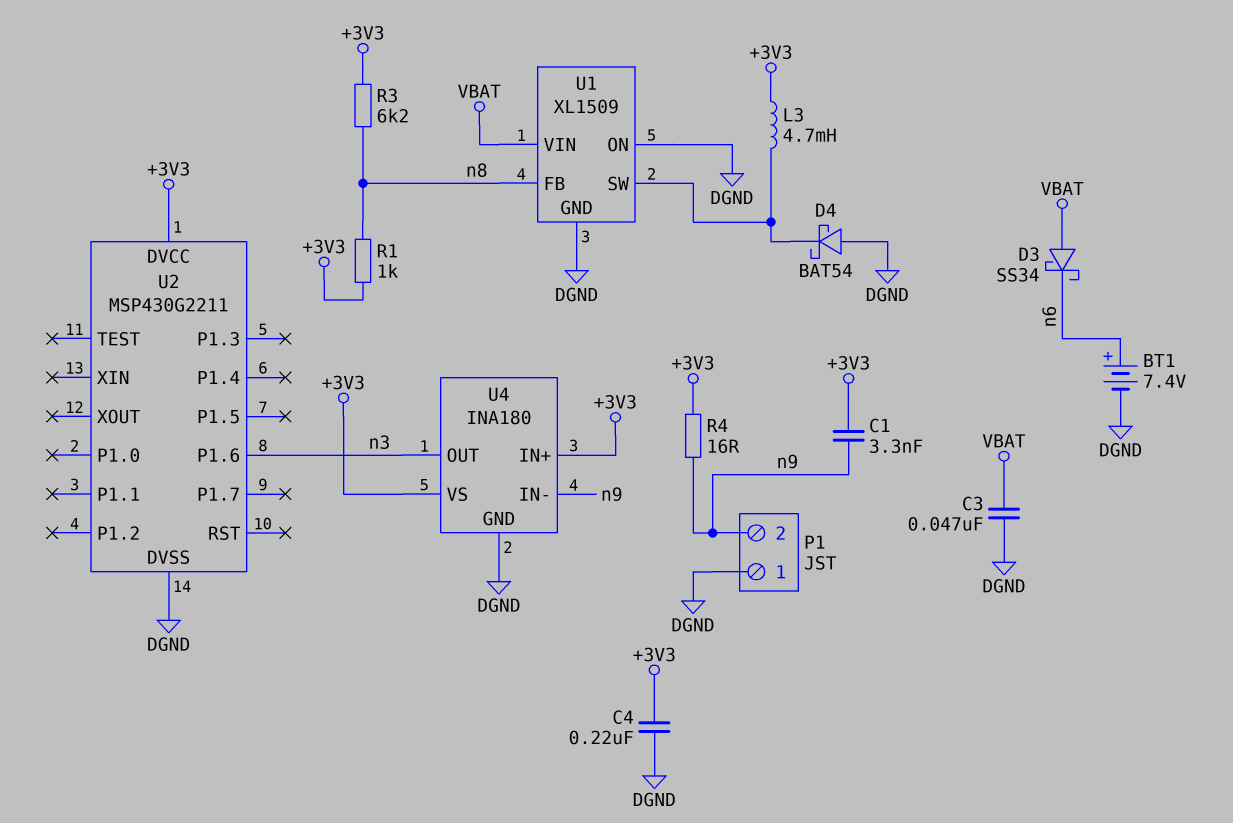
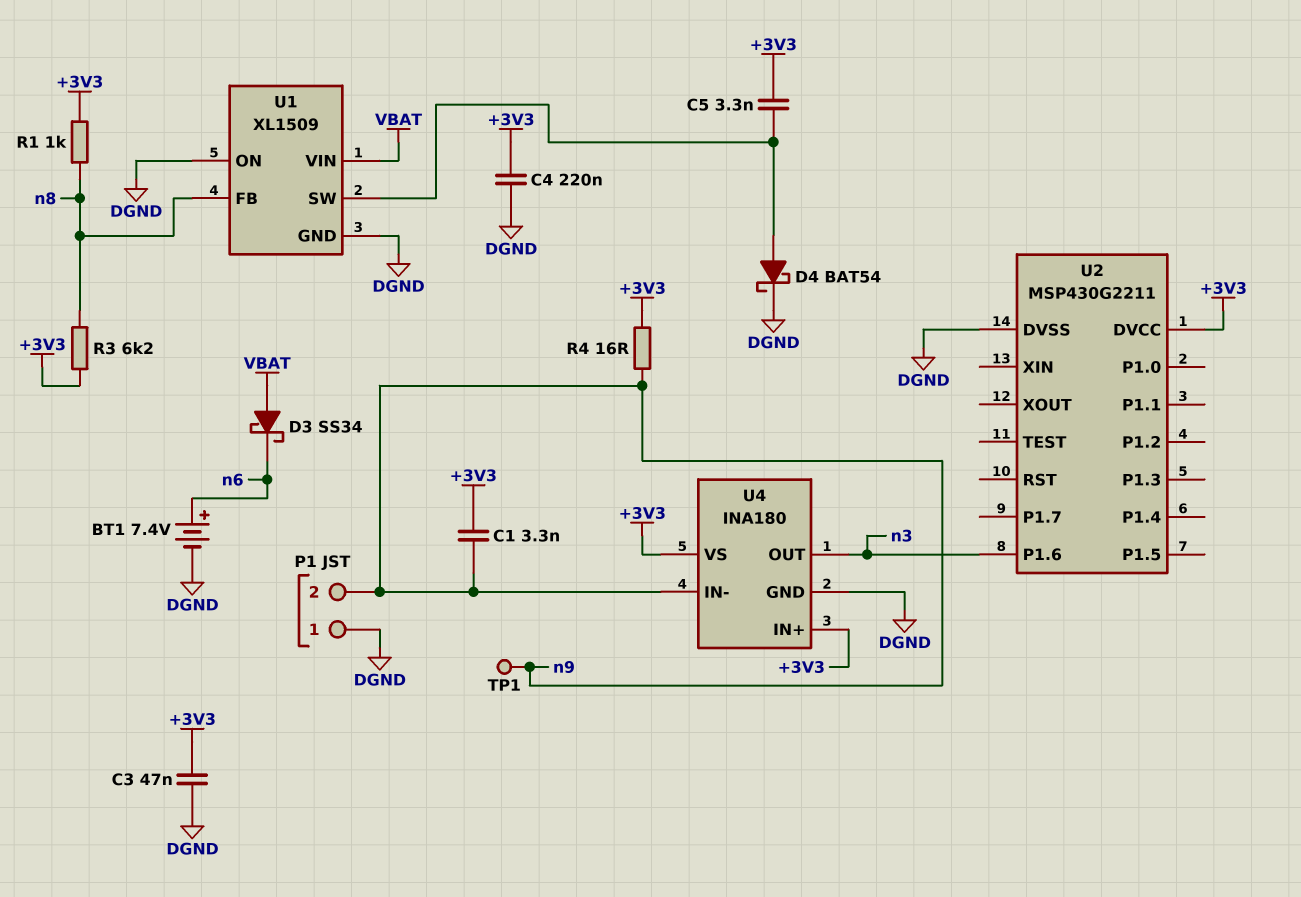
C3: 47nF (DGND, VBAT) -> 47nF (+3V3, DGND)
C5: none -> 3.3nF (+3V3, U1/SW)
D4: schottky BAT54 (A DGND, K U1/SW) -> schottky BAT54 (A U1/SW, K DGND)
L3: 4.7mH (+3V3, U1/SW) -> none
TP1: none -> test point (n9)

